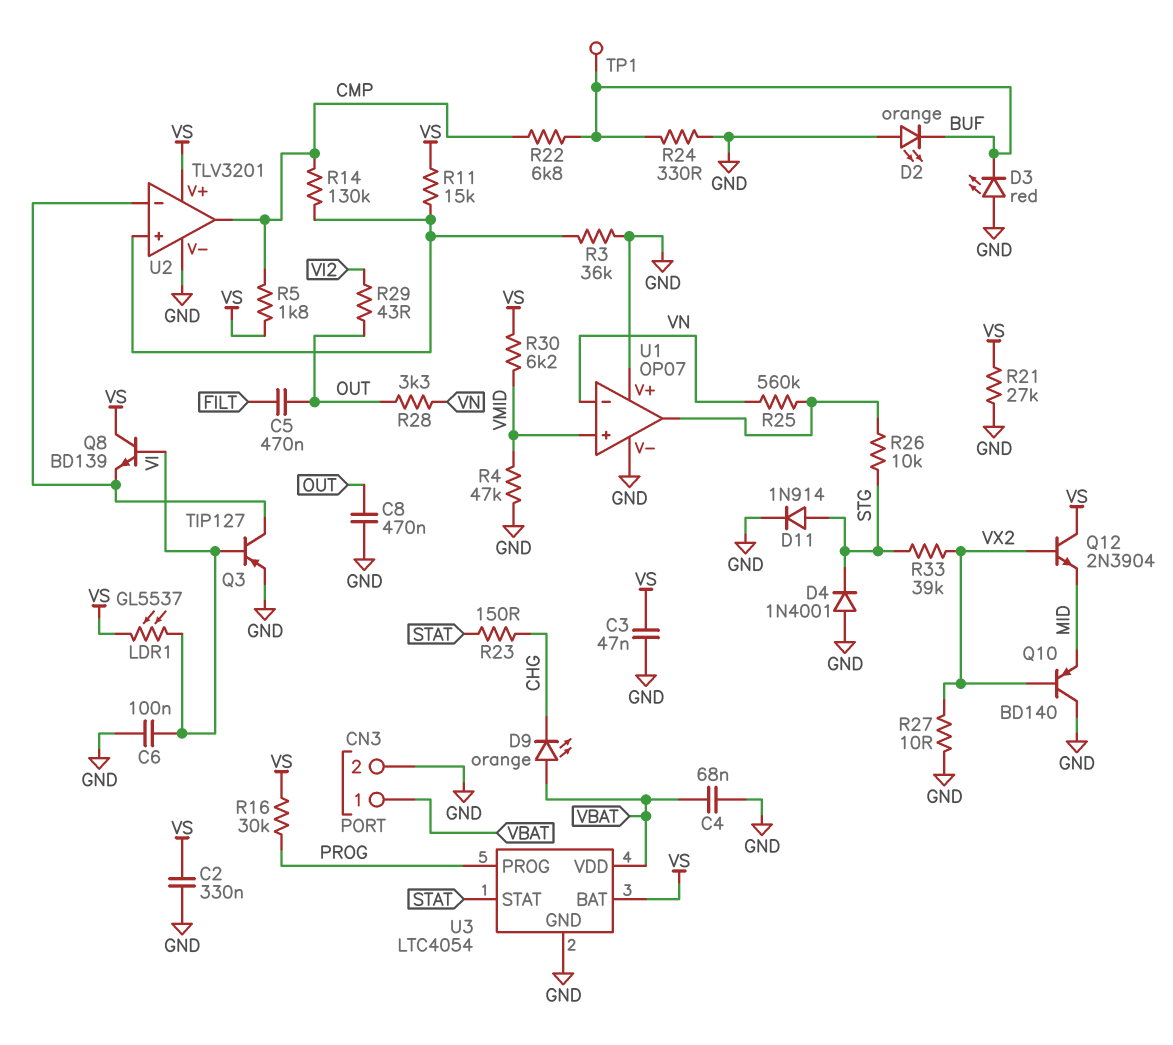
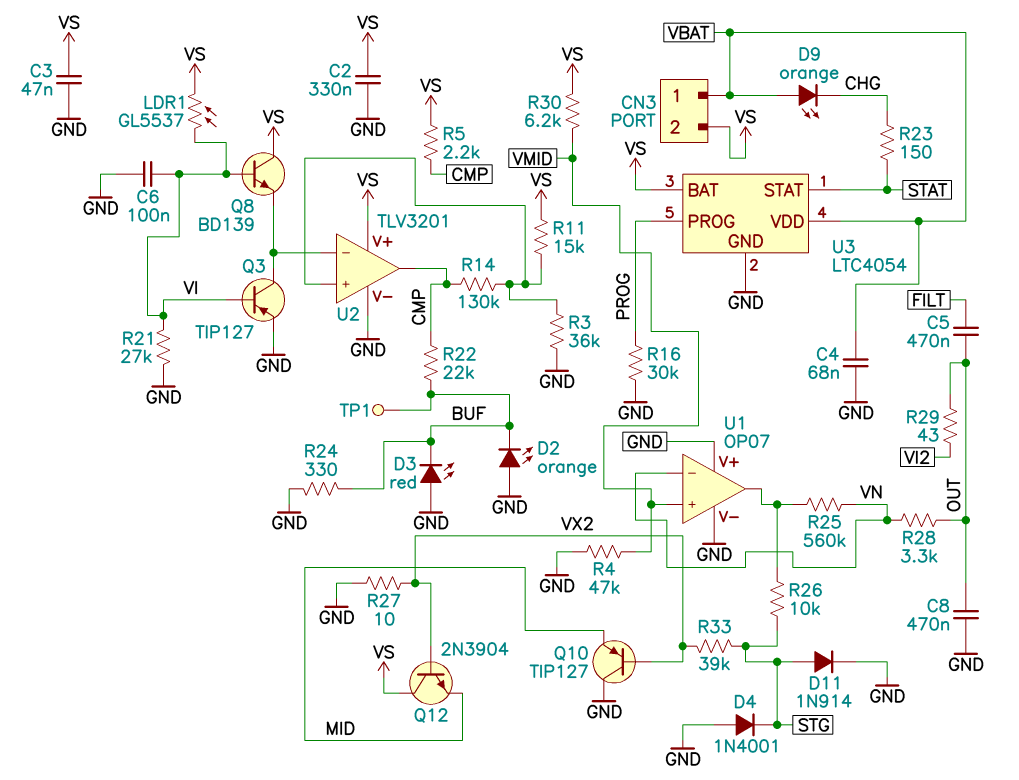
CN3 pin 2: GND -> VS
Q10: PNP BD140 (B VX2, C GND, E MID) -> PNP TIP127 (B VX2, C GND, E MID)
R5: 1.8k (CMP, VS) -> 2.2k (CMP, VS)
R16: 30k (PROG, VS) -> 30k (GND, PROG)
R21: 27k (GND, VS) -> 27k (GND, VI)
R22: 6.8k (BUF, CMP) -> 22k (BUF, CMP)

